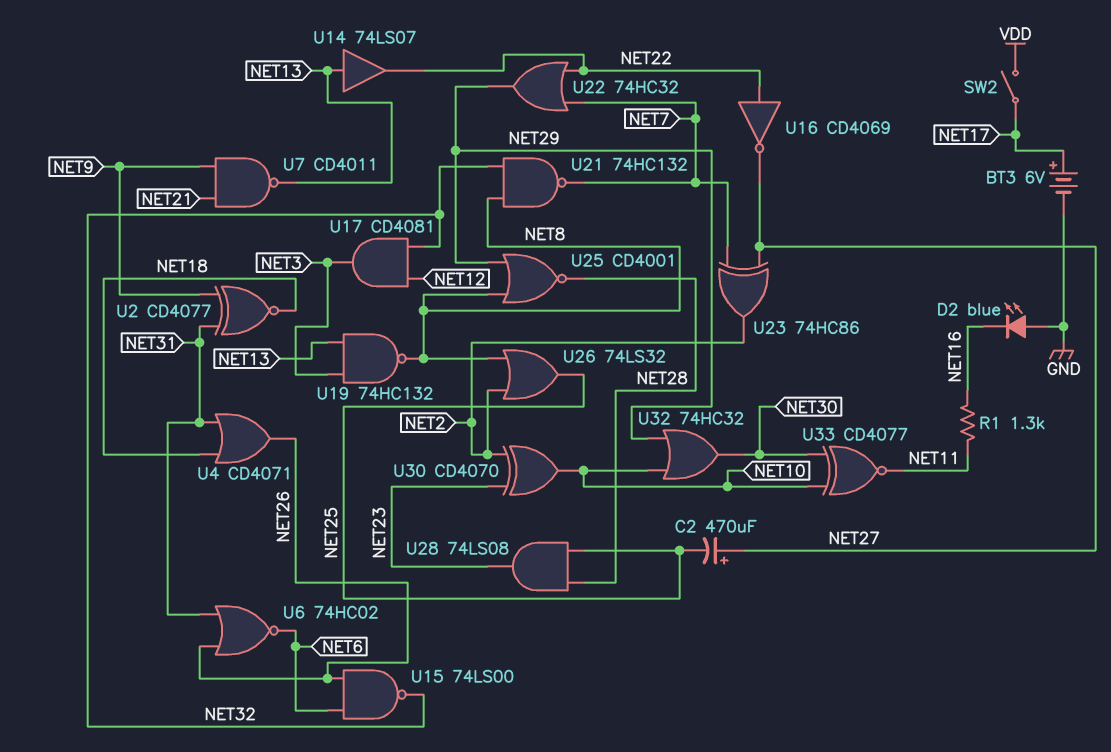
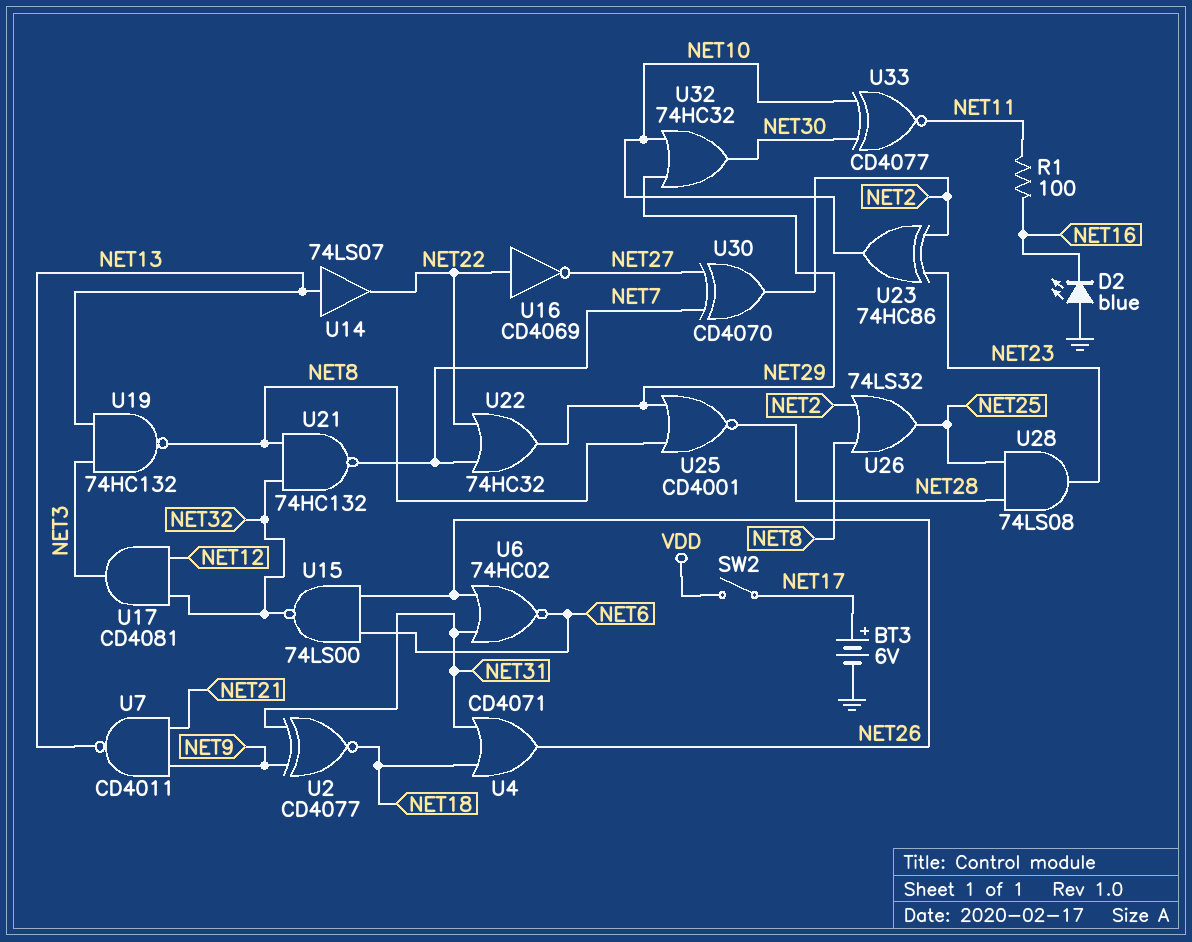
C2: 470uF (plus NET27, minus NET25) -> none
R1: 1.3k (NET11, NET16) -> 100 (NET11, NET16)
U23: XOR 74HC86 (in NET7, in NET27, out NET2) -> XOR 74HC86 (in NET2, in NET23, out NET10)
U30: XOR CD4070 (in NET2, in NET23, out NET10) -> XOR CD4070 (in NET7, in NET27, out NET2)

